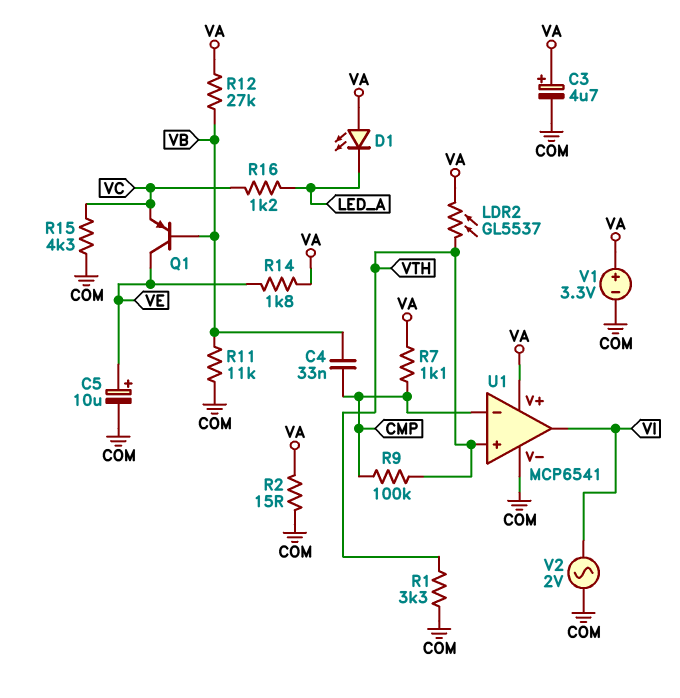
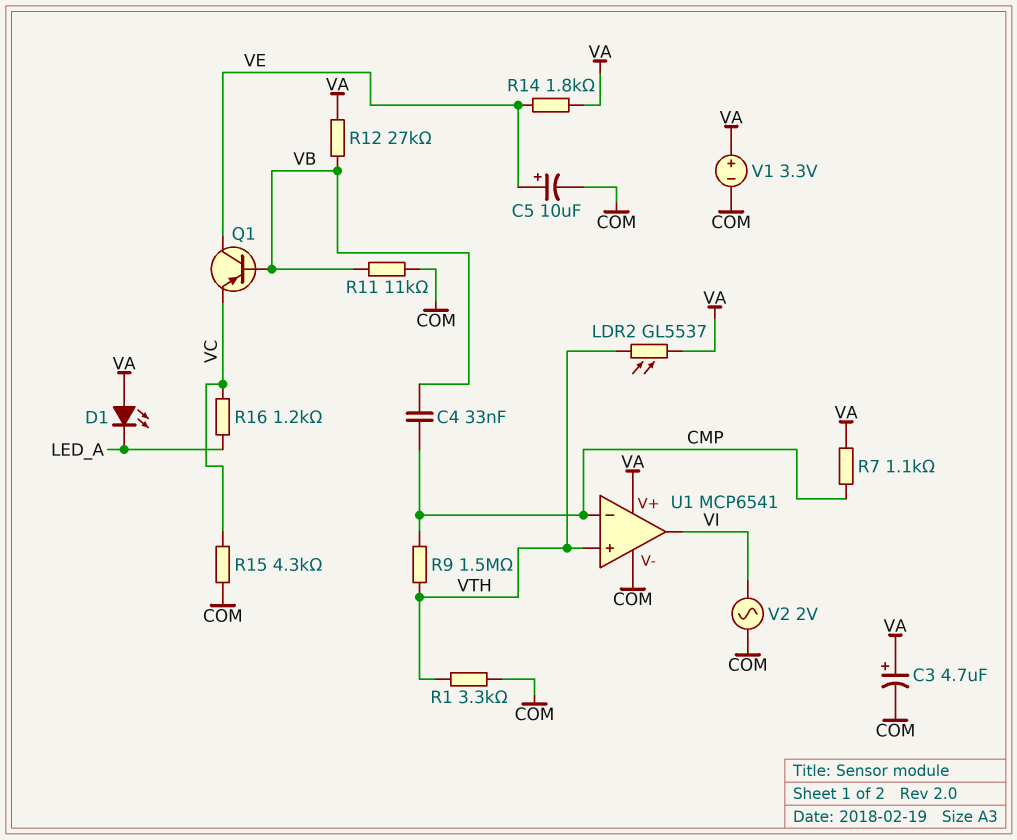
R2: 15 (COM, VA) -> none
R9: 100k (CMP, VTH) -> 1.5M (CMP, VTH)

